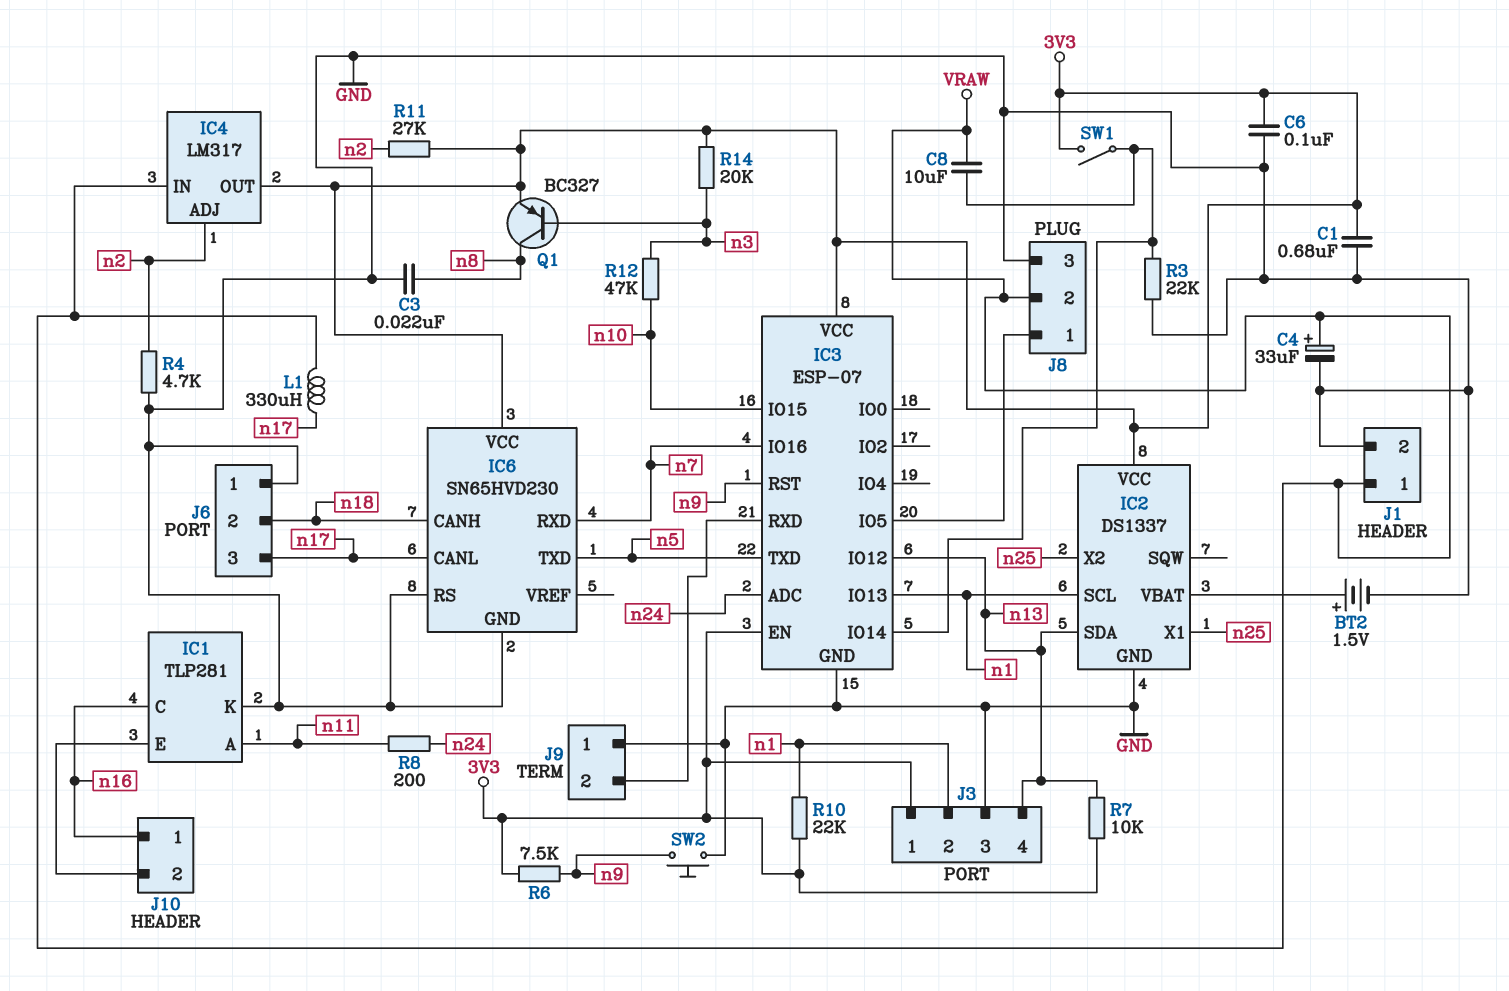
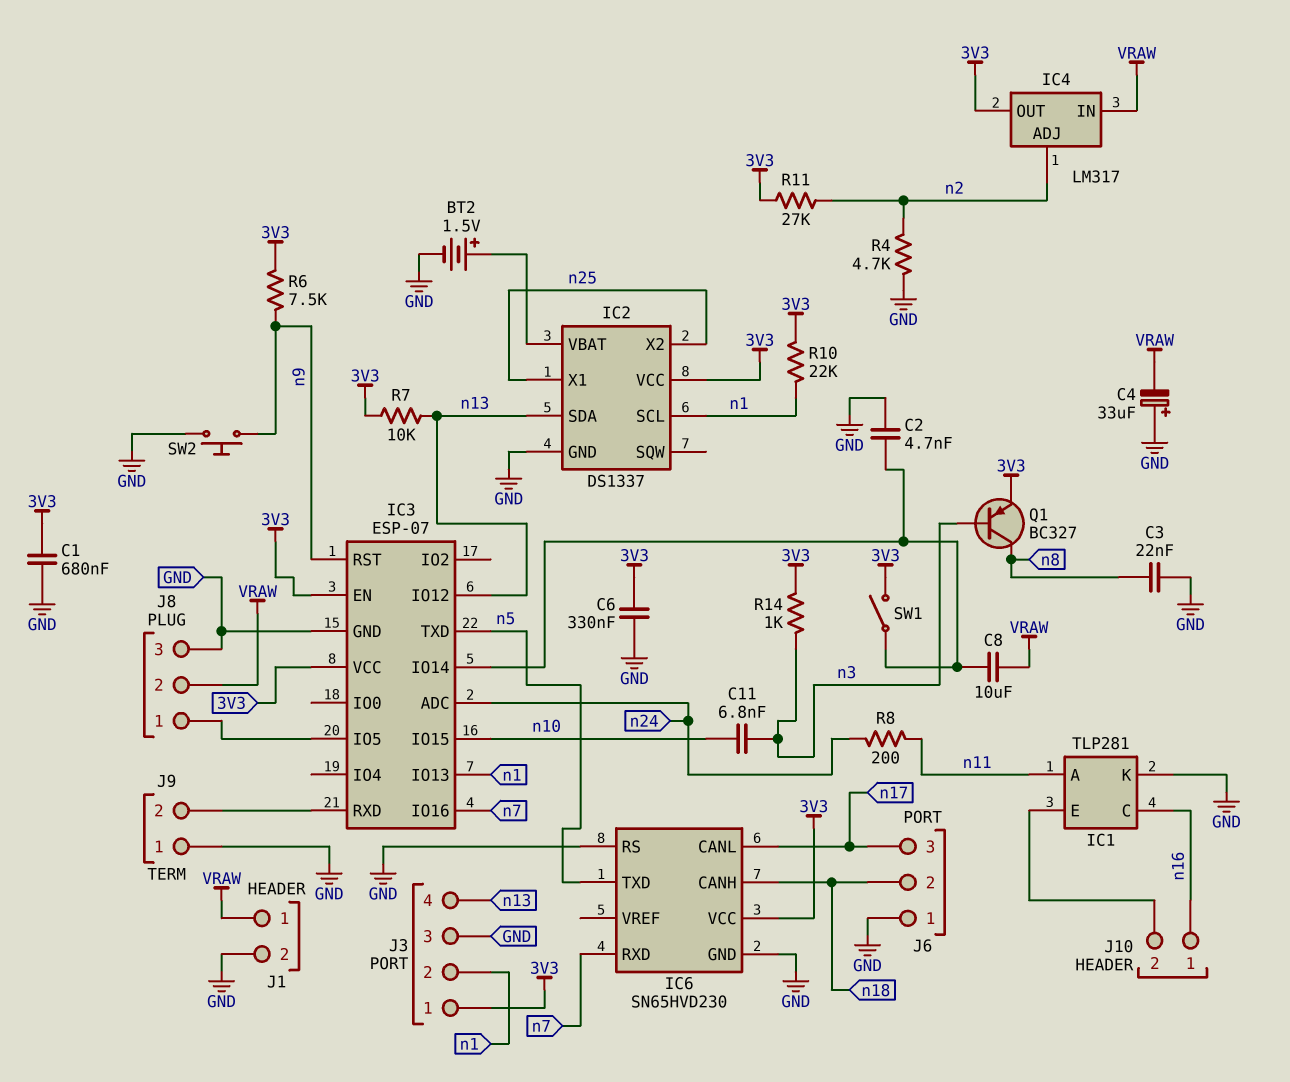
C2: none -> 4.7nF (GND, IC3/IO14)
C4: 33uF (plus VRAW, minus GND) -> 33uF (plus GND, minus VRAW)
C6: 100nF (3V3, GND) -> 330nF (3V3, GND)
C11: none -> 6.8nF (n3, n10)
L1: 330uH (VRAW, n17) -> none
R3: 22k (GND, IC3/IO14) -> none
R12: 47k (n3, n10) -> none
R14: 20k (3V3, n3) -> 1k (3V3, n3)

